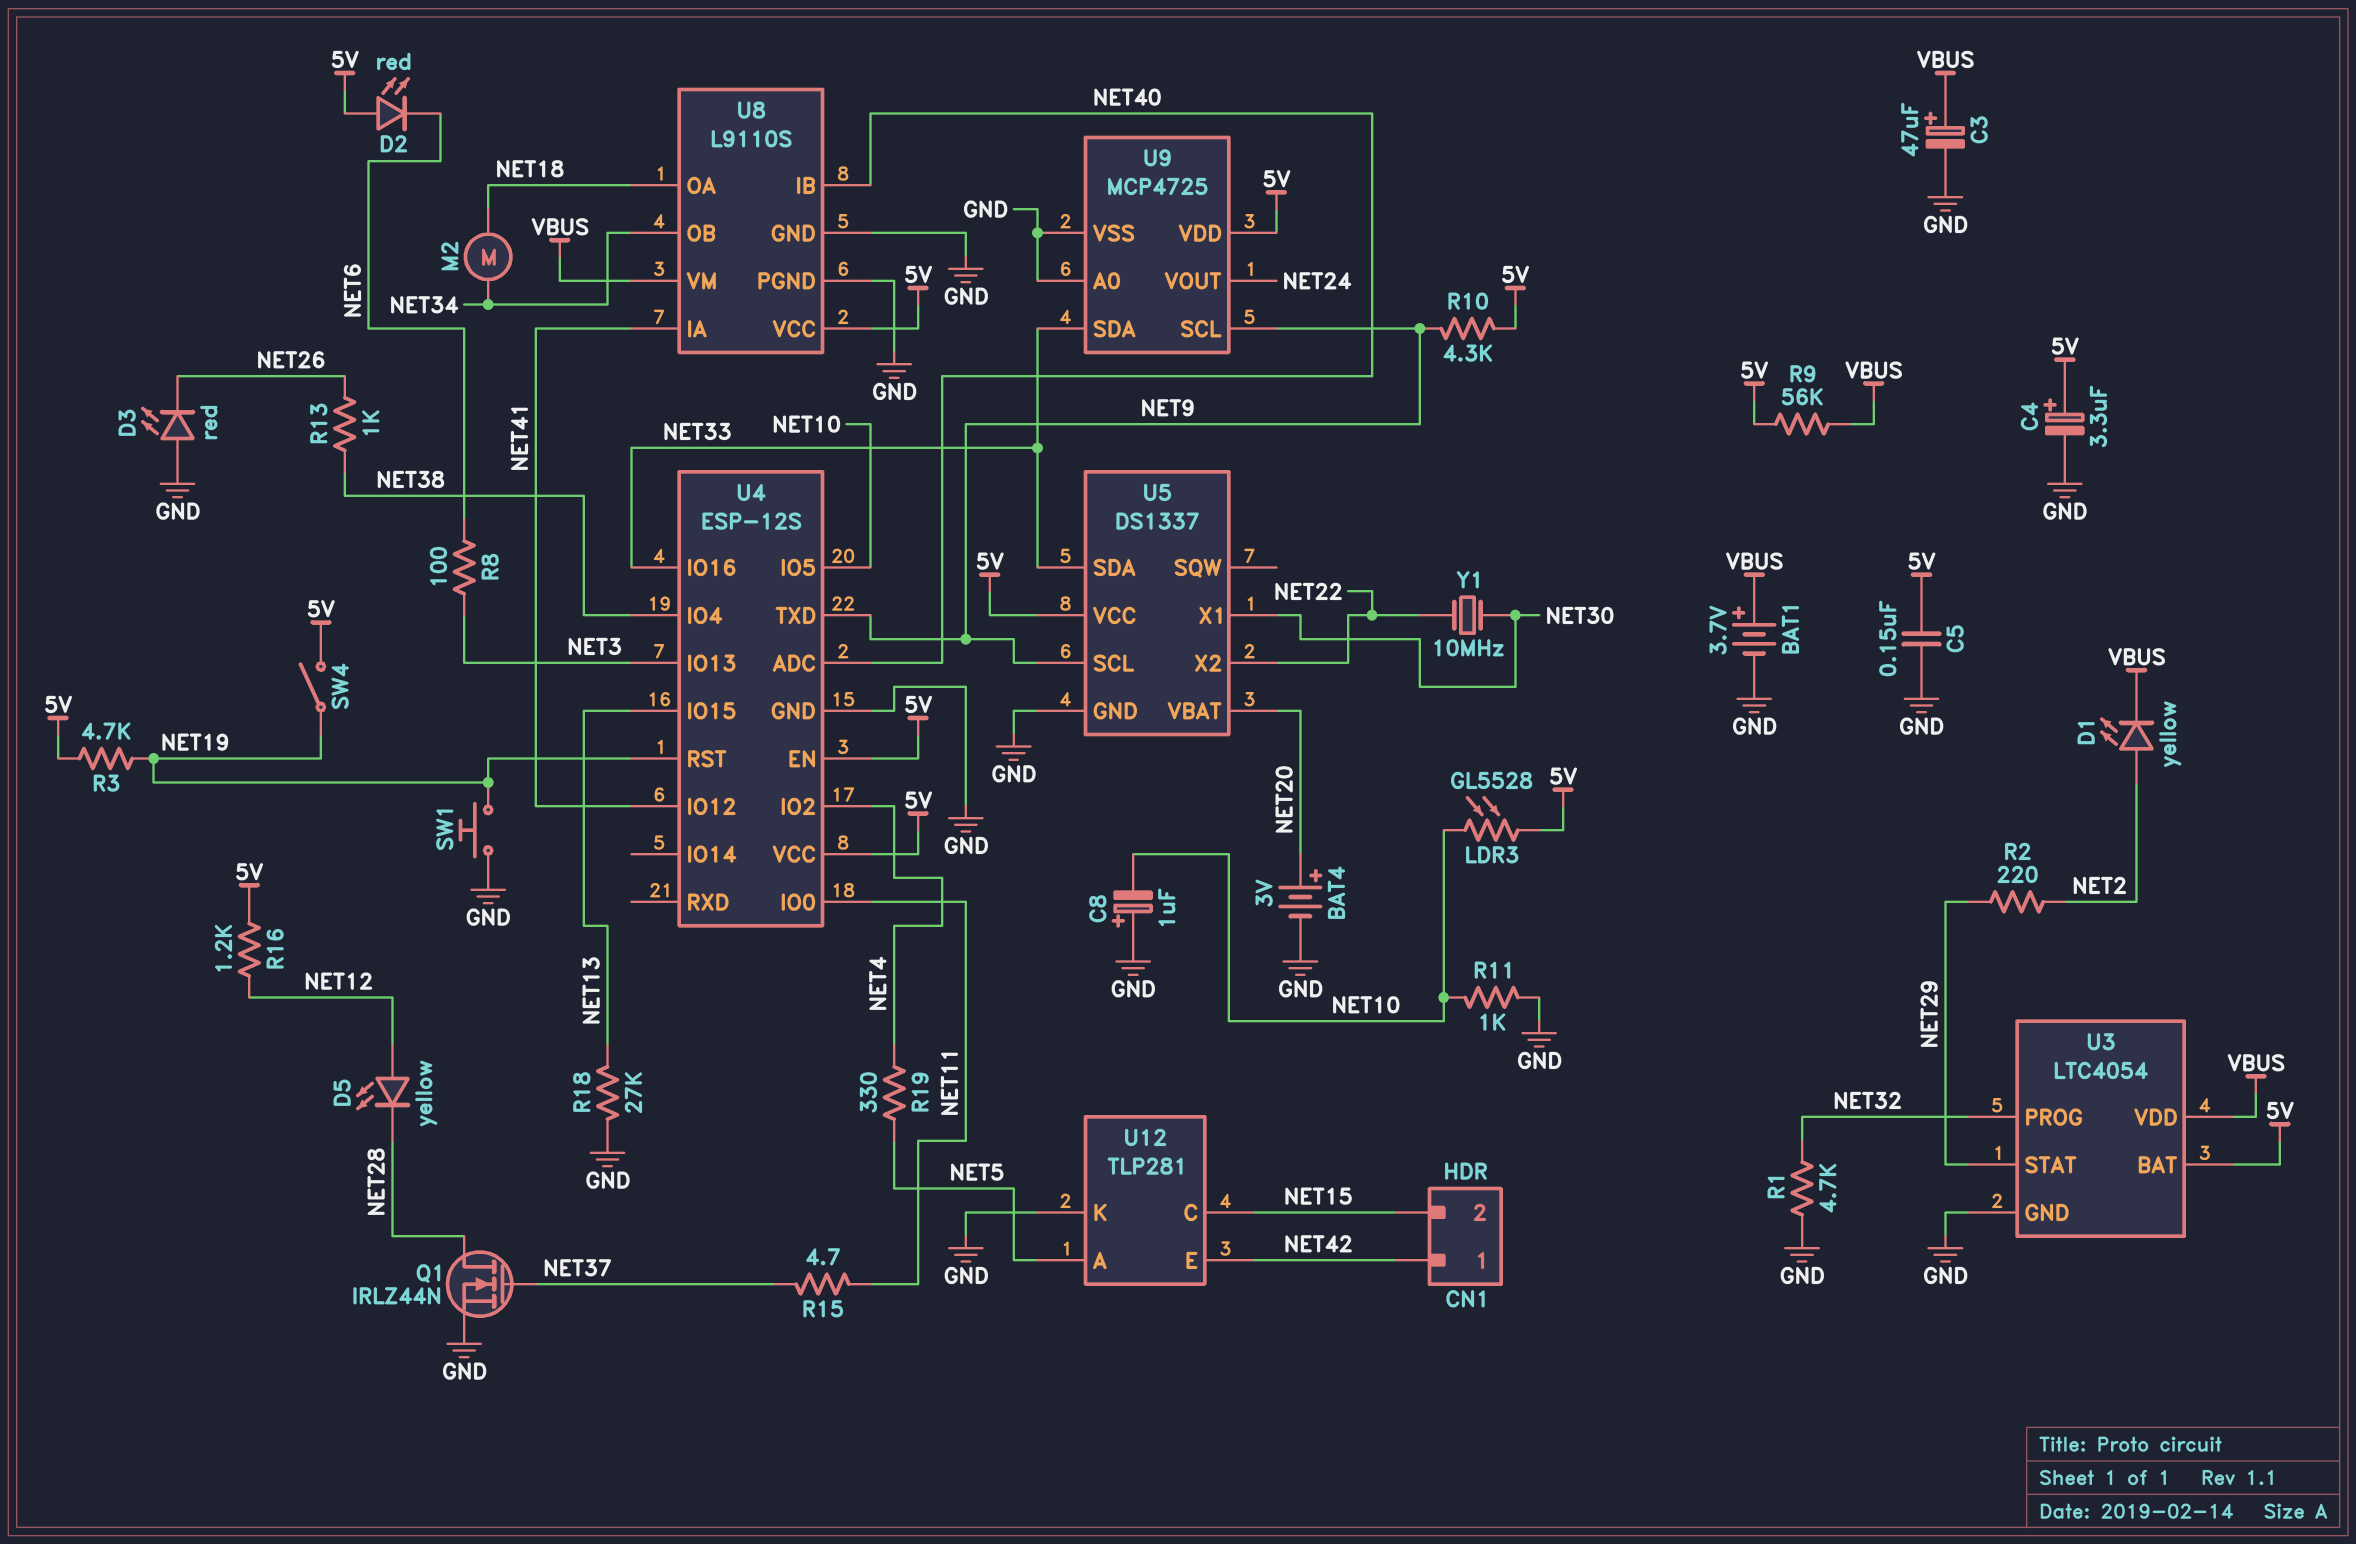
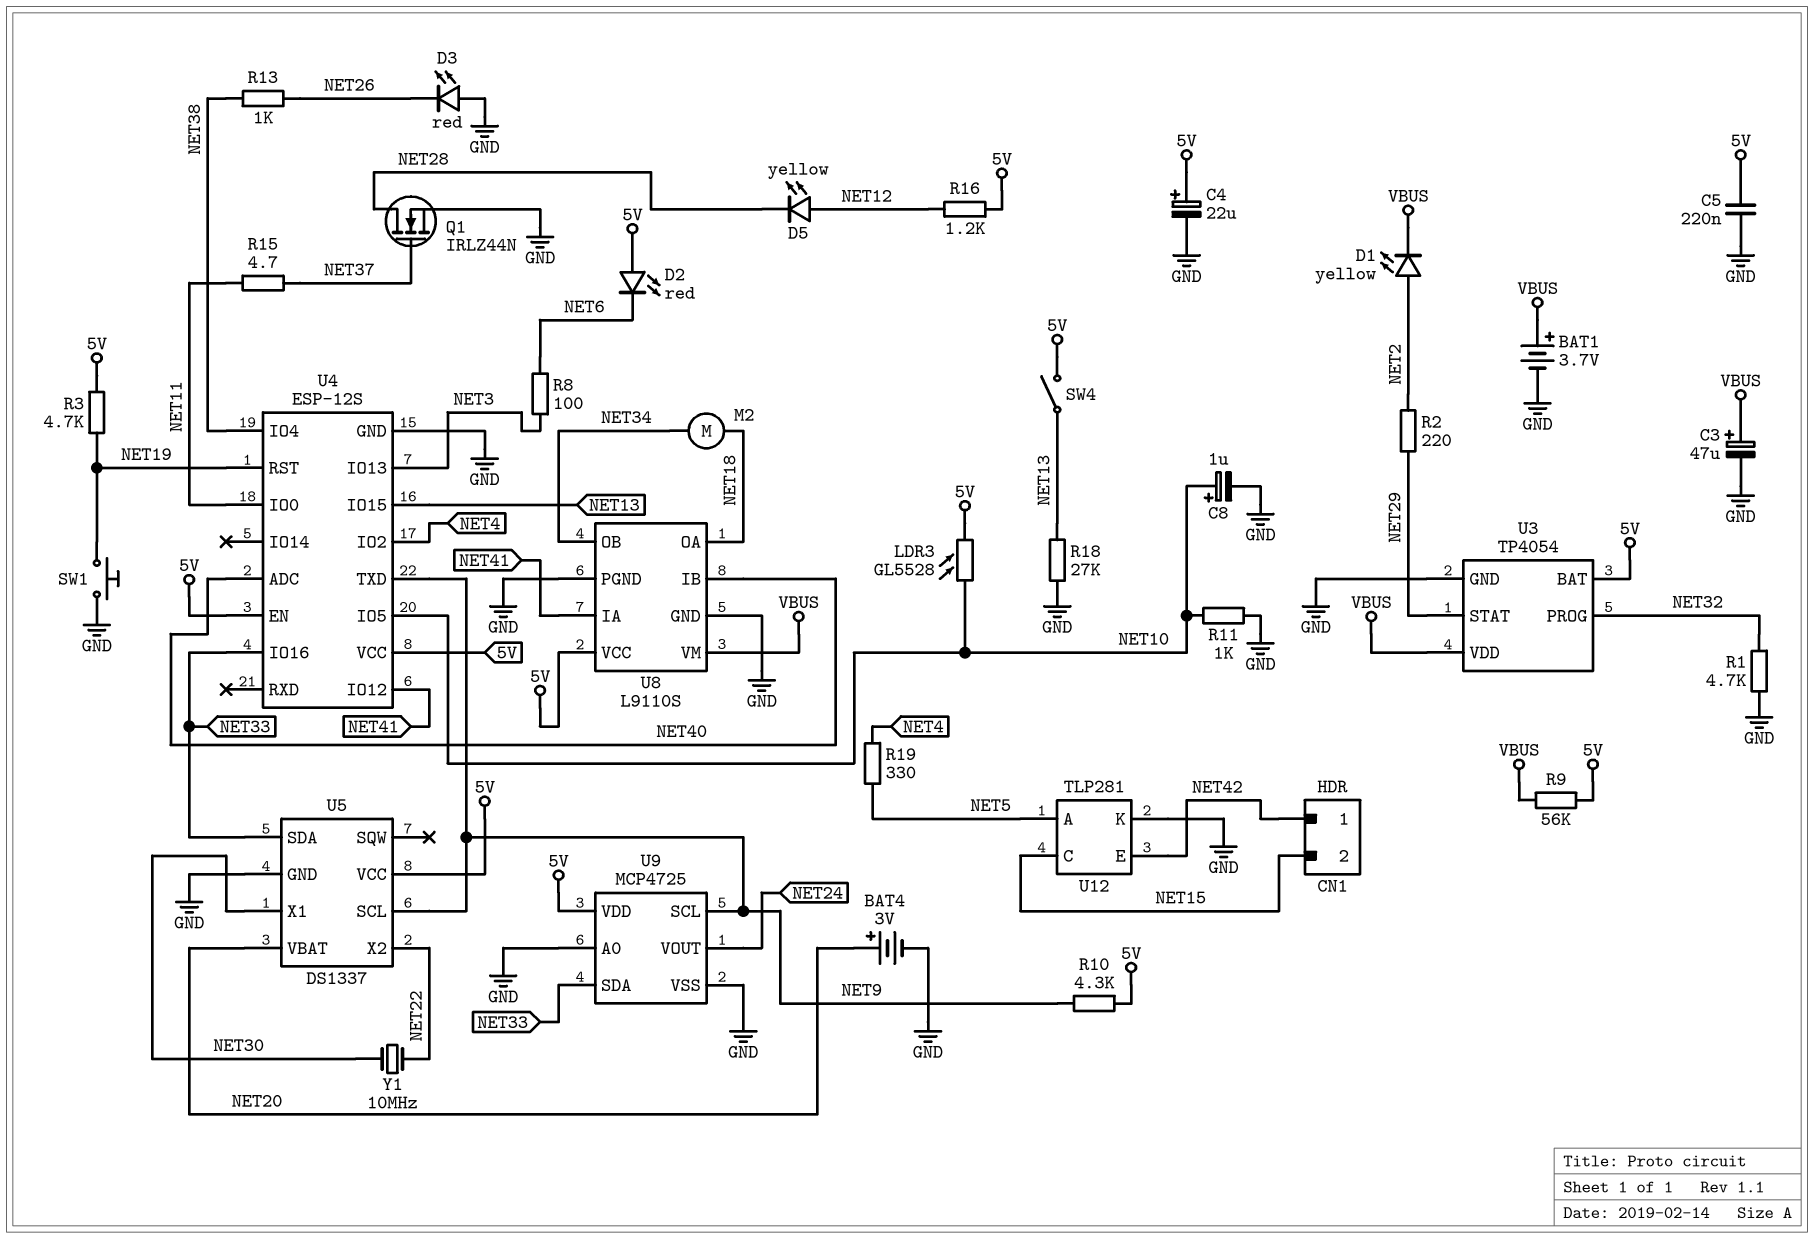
C4: 3.3uF (plus 5V, minus GND) -> 22uF (plus 5V, minus GND)
C5: 150nF (5V, GND) -> 220nF (5V, GND)
C8: 1uF (plus GND, minus NET10) -> 1uF (plus NET10, minus GND)
SW4: switch (5V, NET19) -> switch (5V, NET13)
U3: LTC4054 -> TP4054

